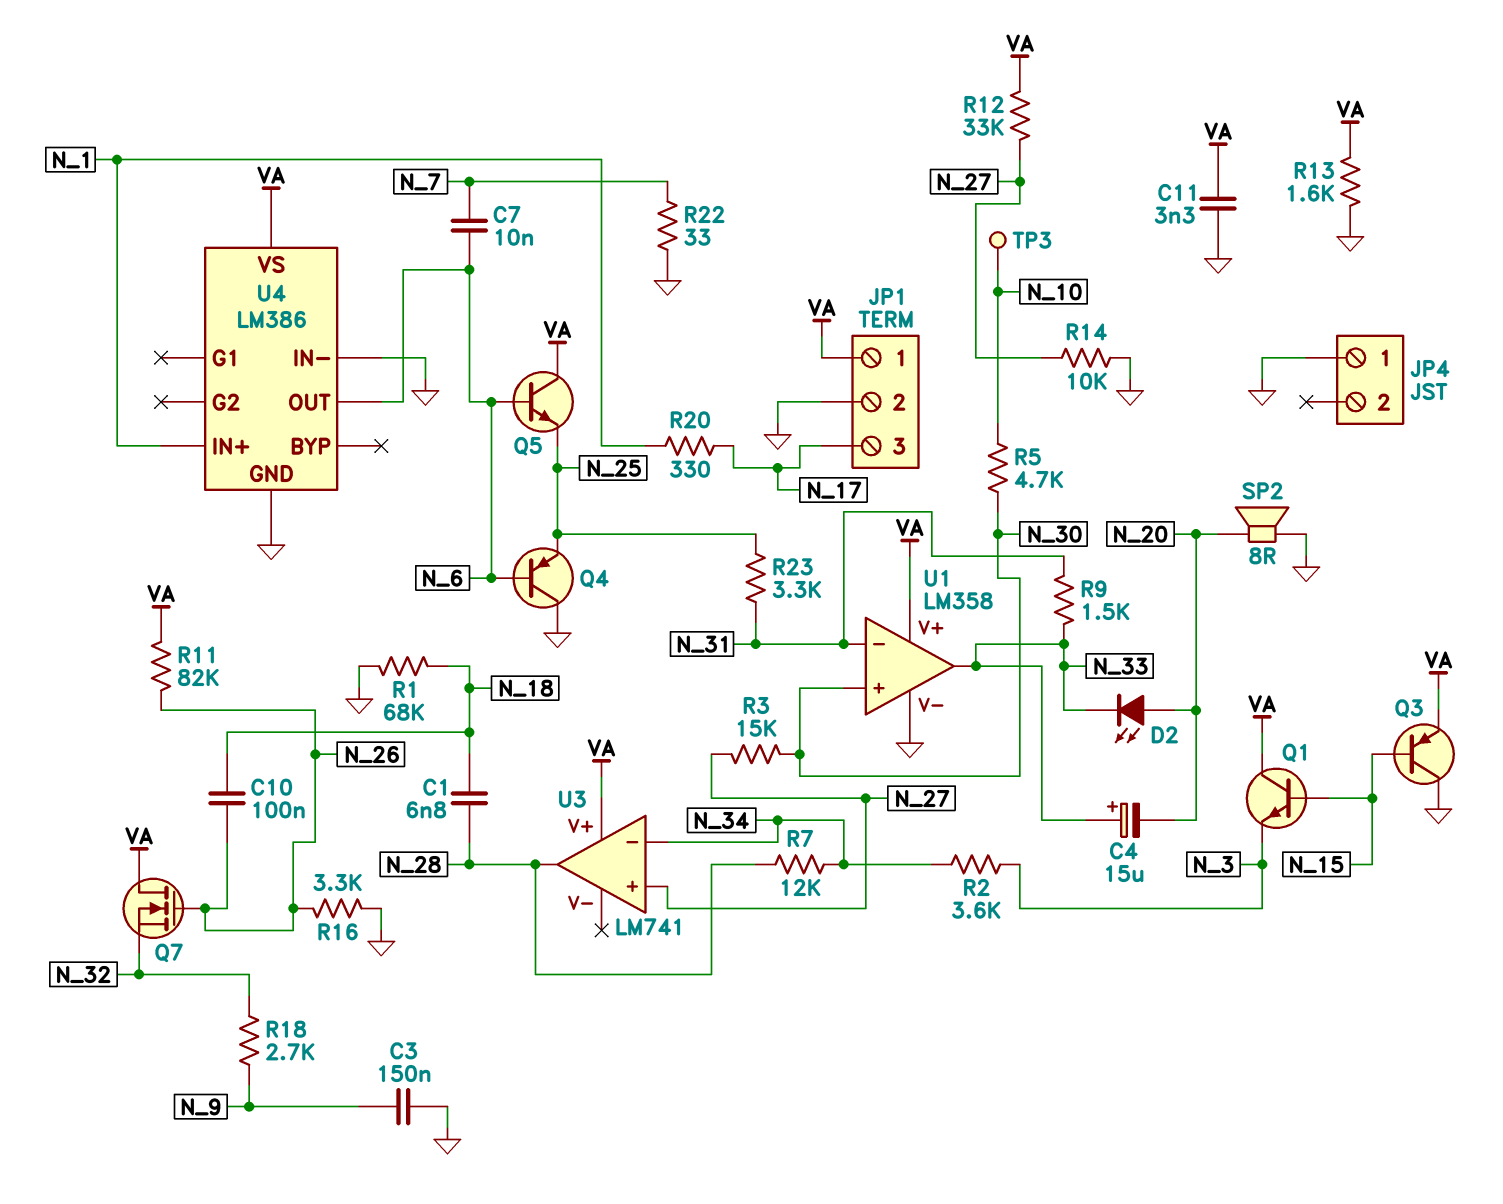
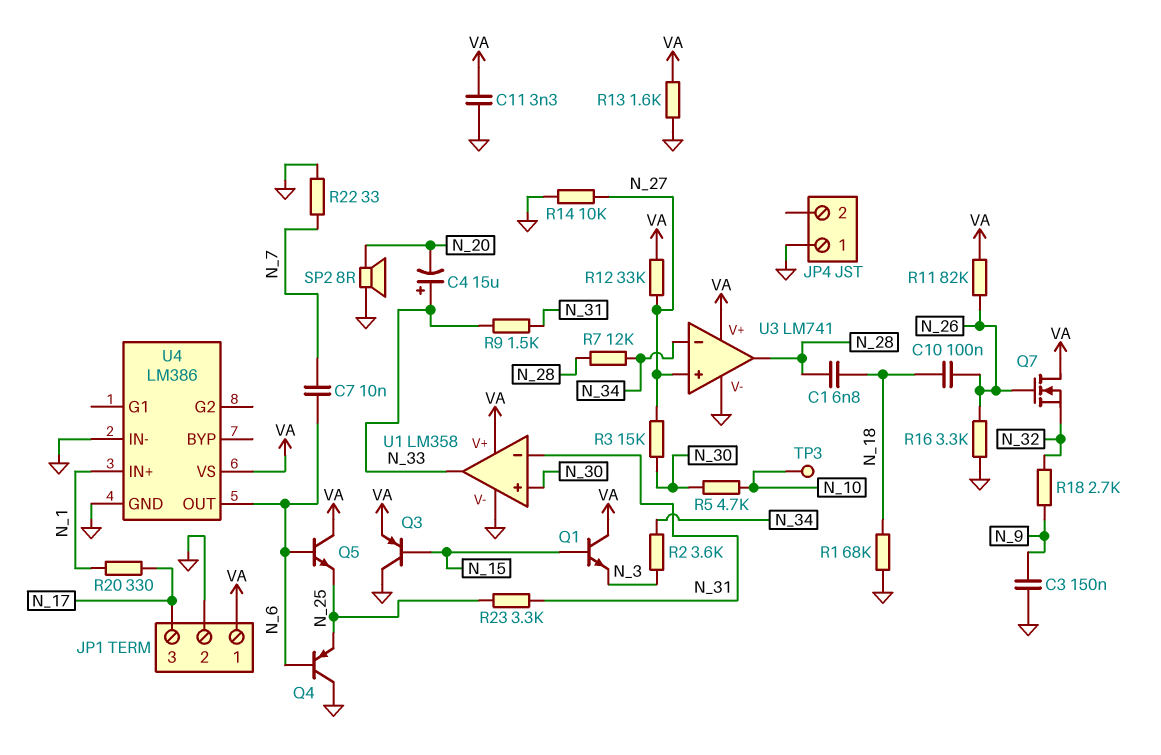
D2: LED (A N_20, K N_33) -> none
U3 pin V-: none -> GND

